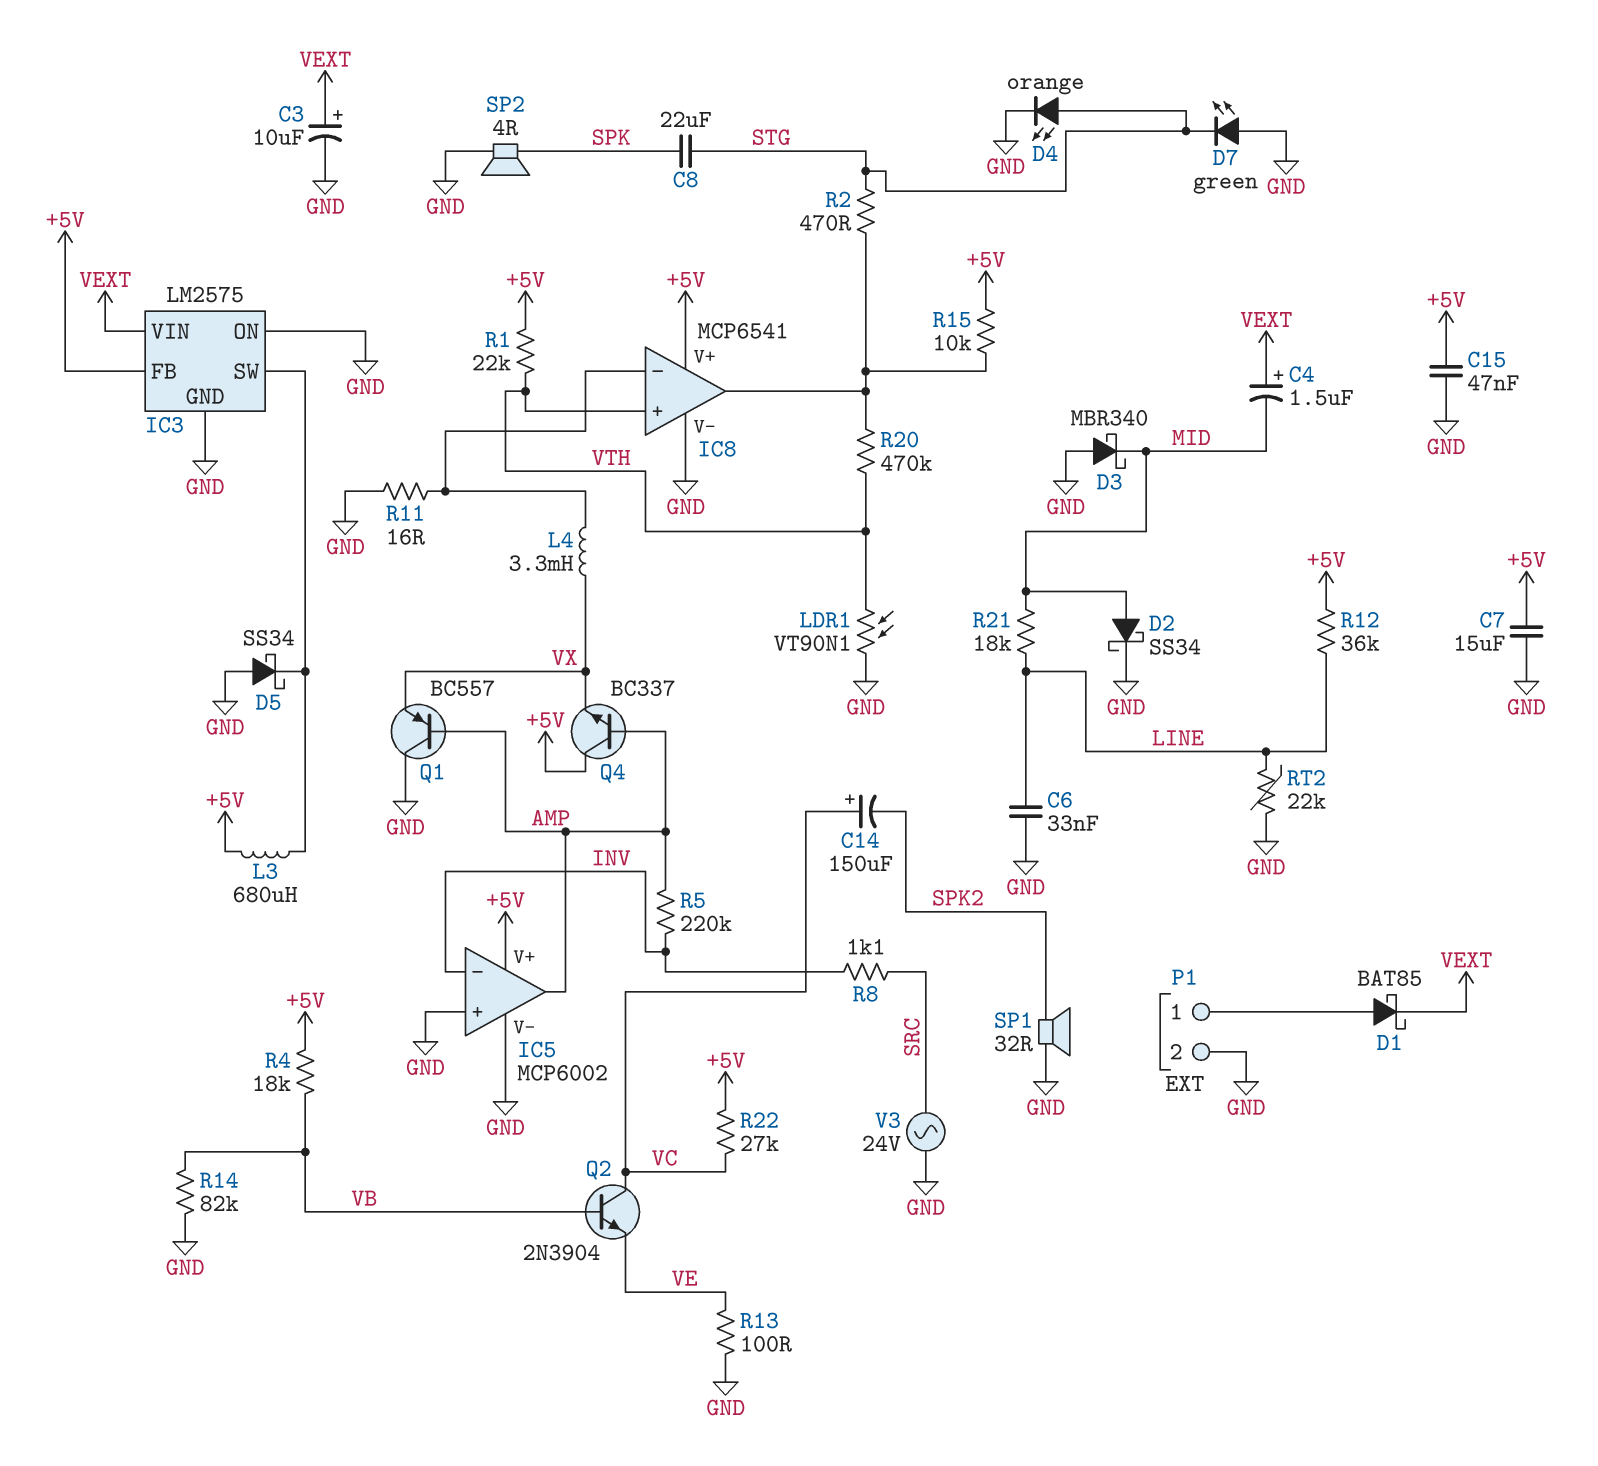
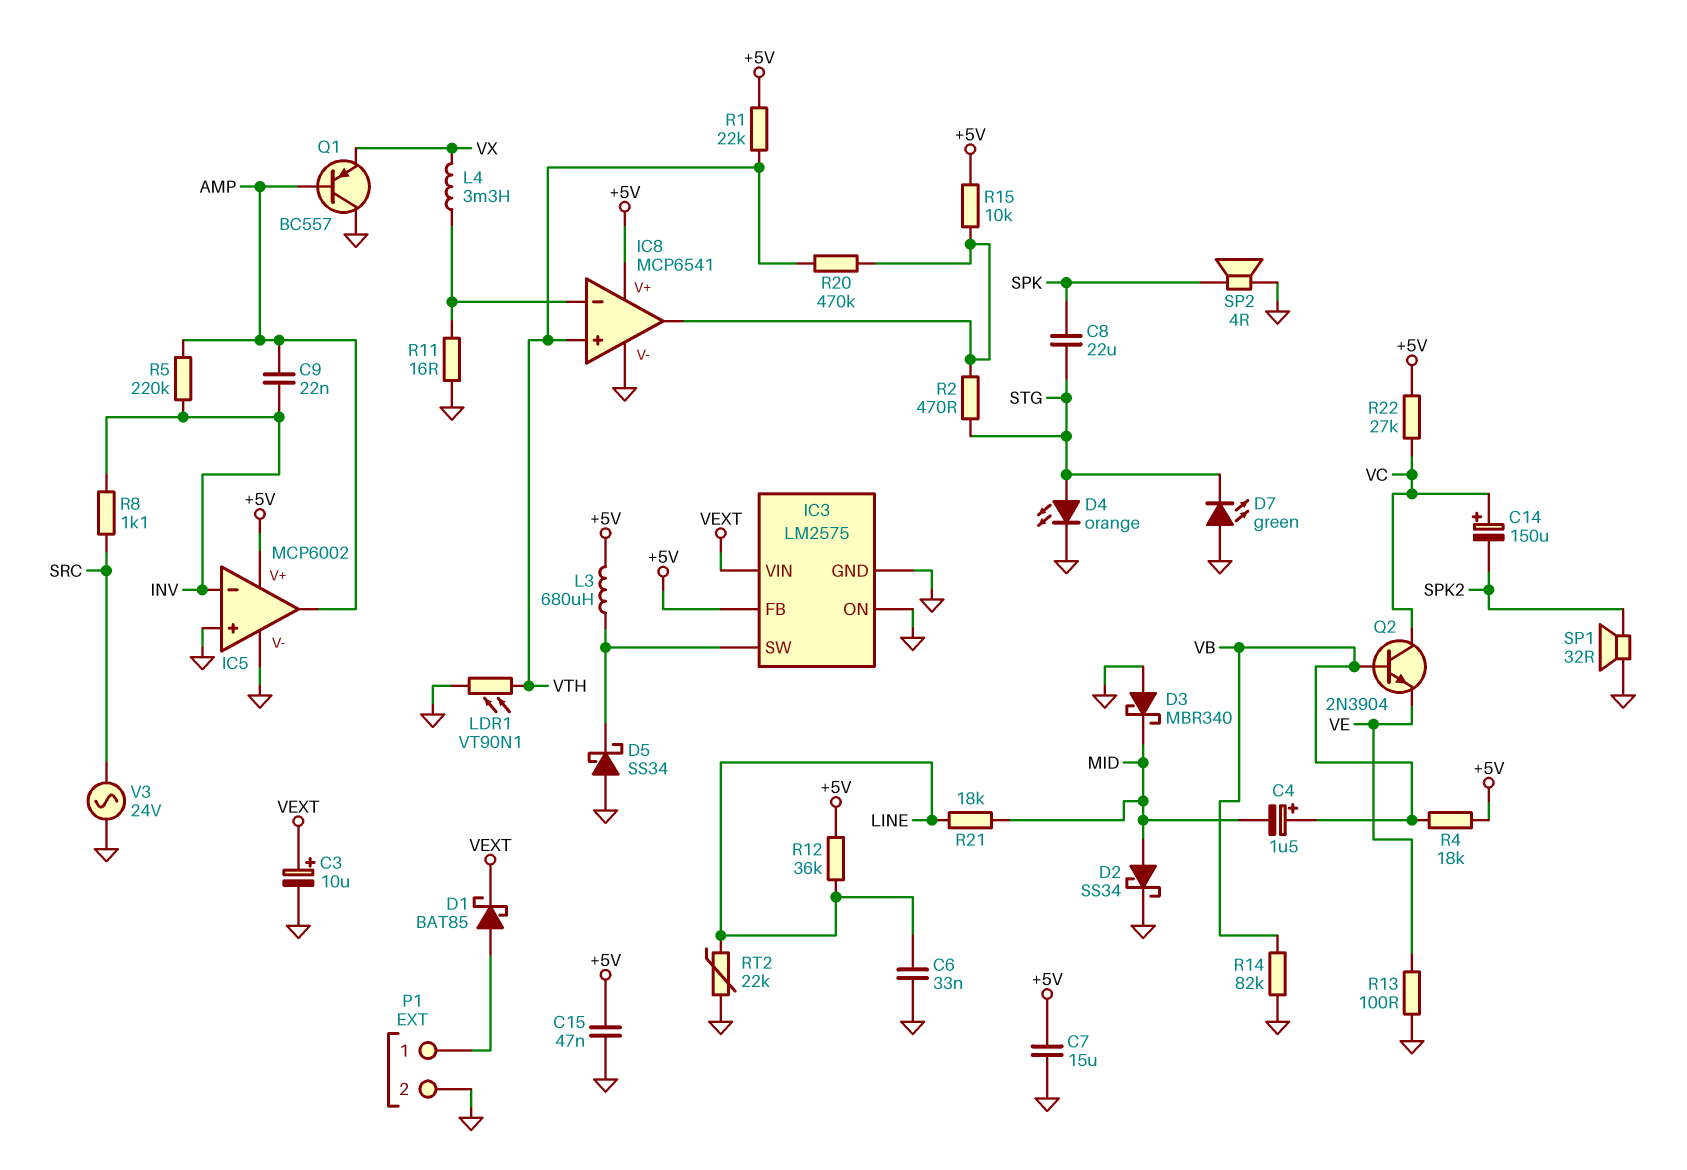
C4: 1.5uF (plus VEXT, minus MID) -> 1.5uF (plus VB, minus MID)
C9: none -> 22nF (AMP, INV)
Q4: NPN BC337 (B AMP, C +5V, E VX) -> none

